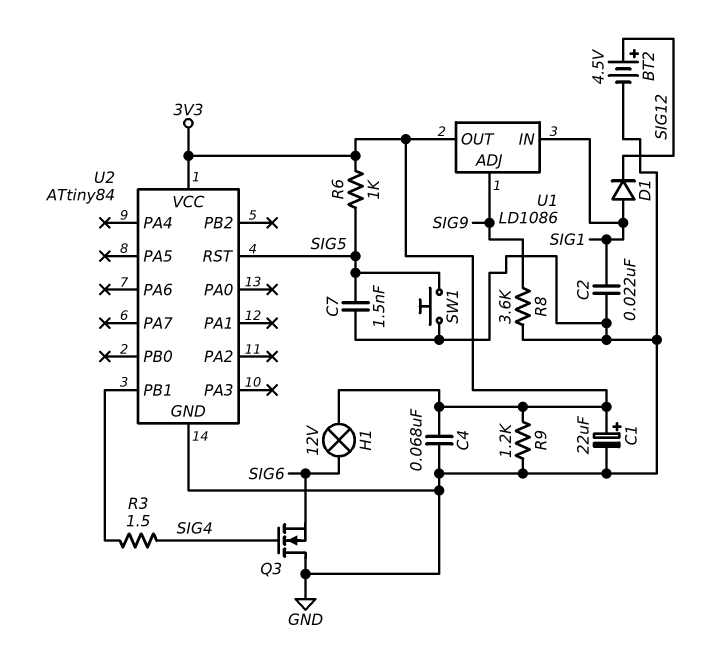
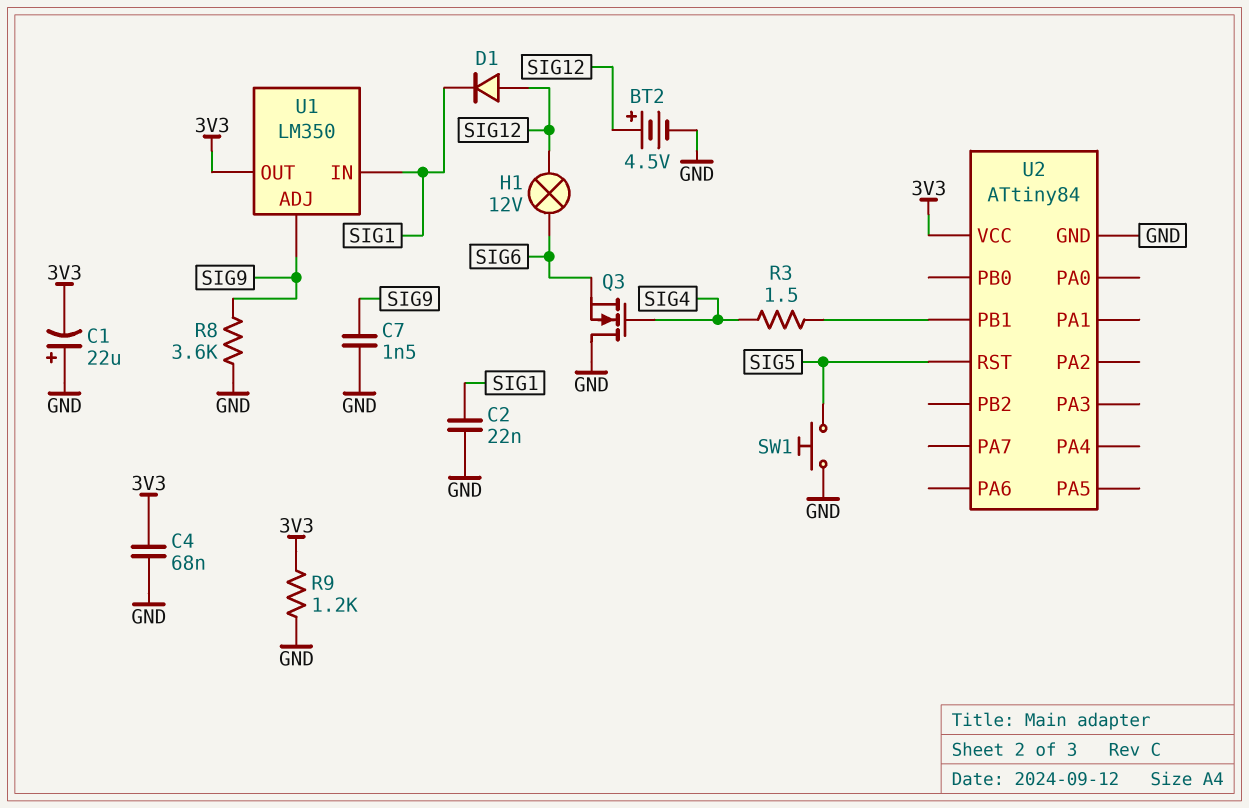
C1: 22uF (plus 3V3, minus GND) -> 22uF (plus GND, minus 3V3)
C7: 1.5nF (GND, SIG5) -> 1.5nF (GND, SIG9)
D1: diode (A SIG1, K SIG12) -> diode (A SIG12, K SIG1)
H1: lamp 12V (3V3, SIG6) -> lamp 12V (SIG6, SIG12)
R6: 1k (3V3, SIG5) -> none
U1: LD1086 -> LM350

